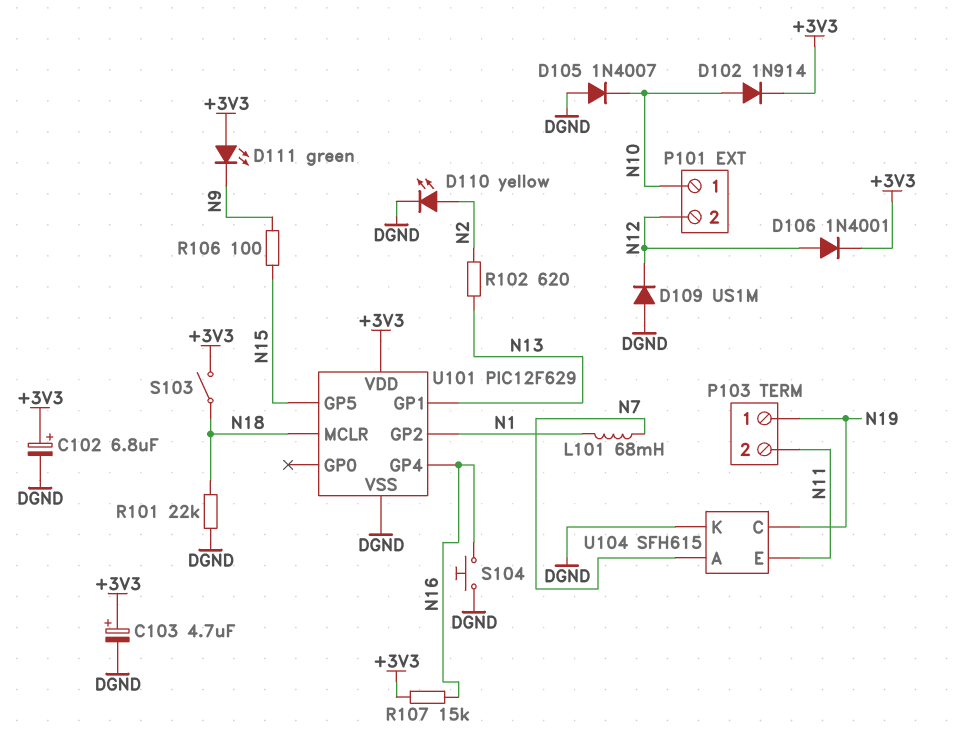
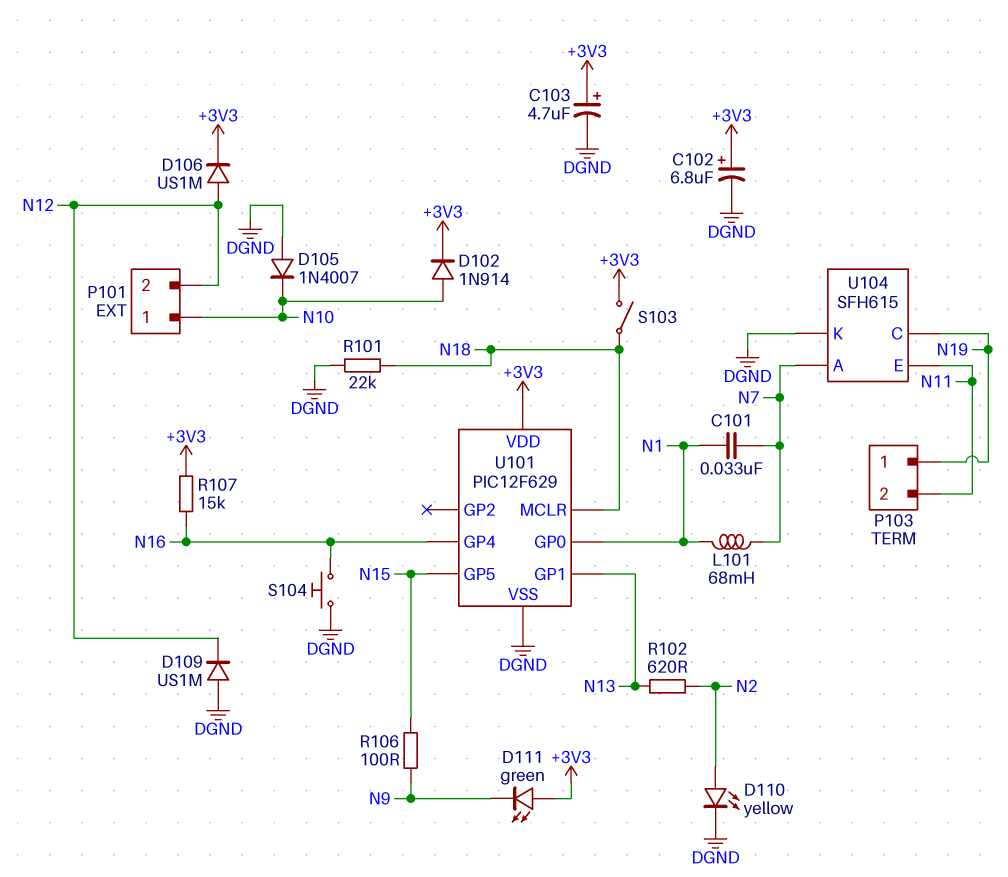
C101: none -> 33nF (N1, N7)
D106: diode 1N4001 (A N12, K +3V3) -> diode US1M (A N12, K +3V3)
U101 pin GP0: none -> N1
U101 pin GP2: N1 -> none

